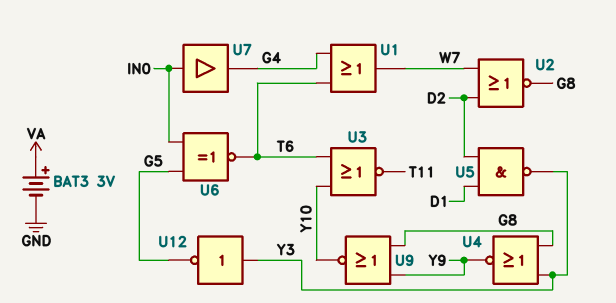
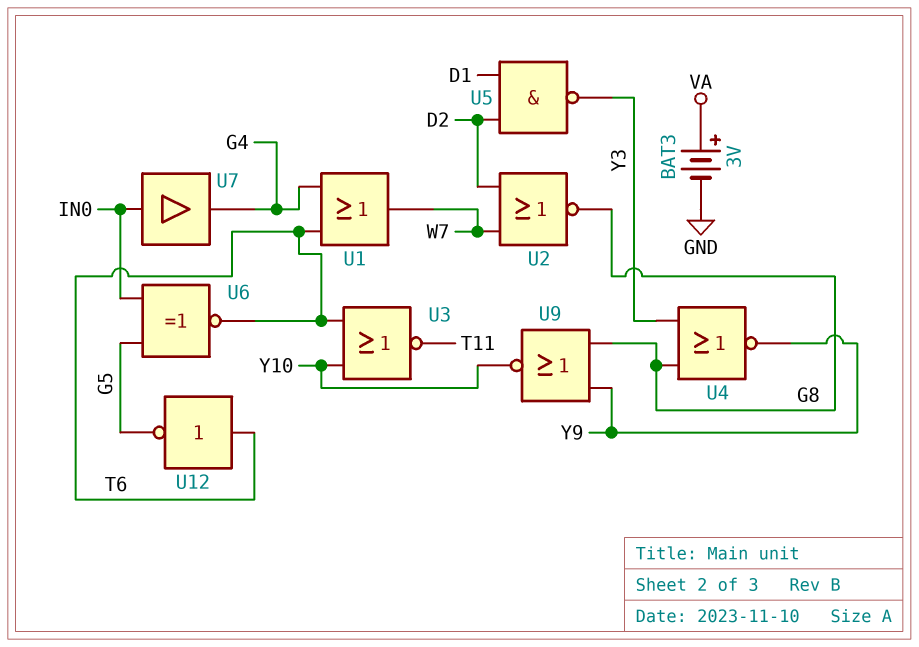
U12: NOT (in Y3, out G5) -> NOT (in T6, out G5)

